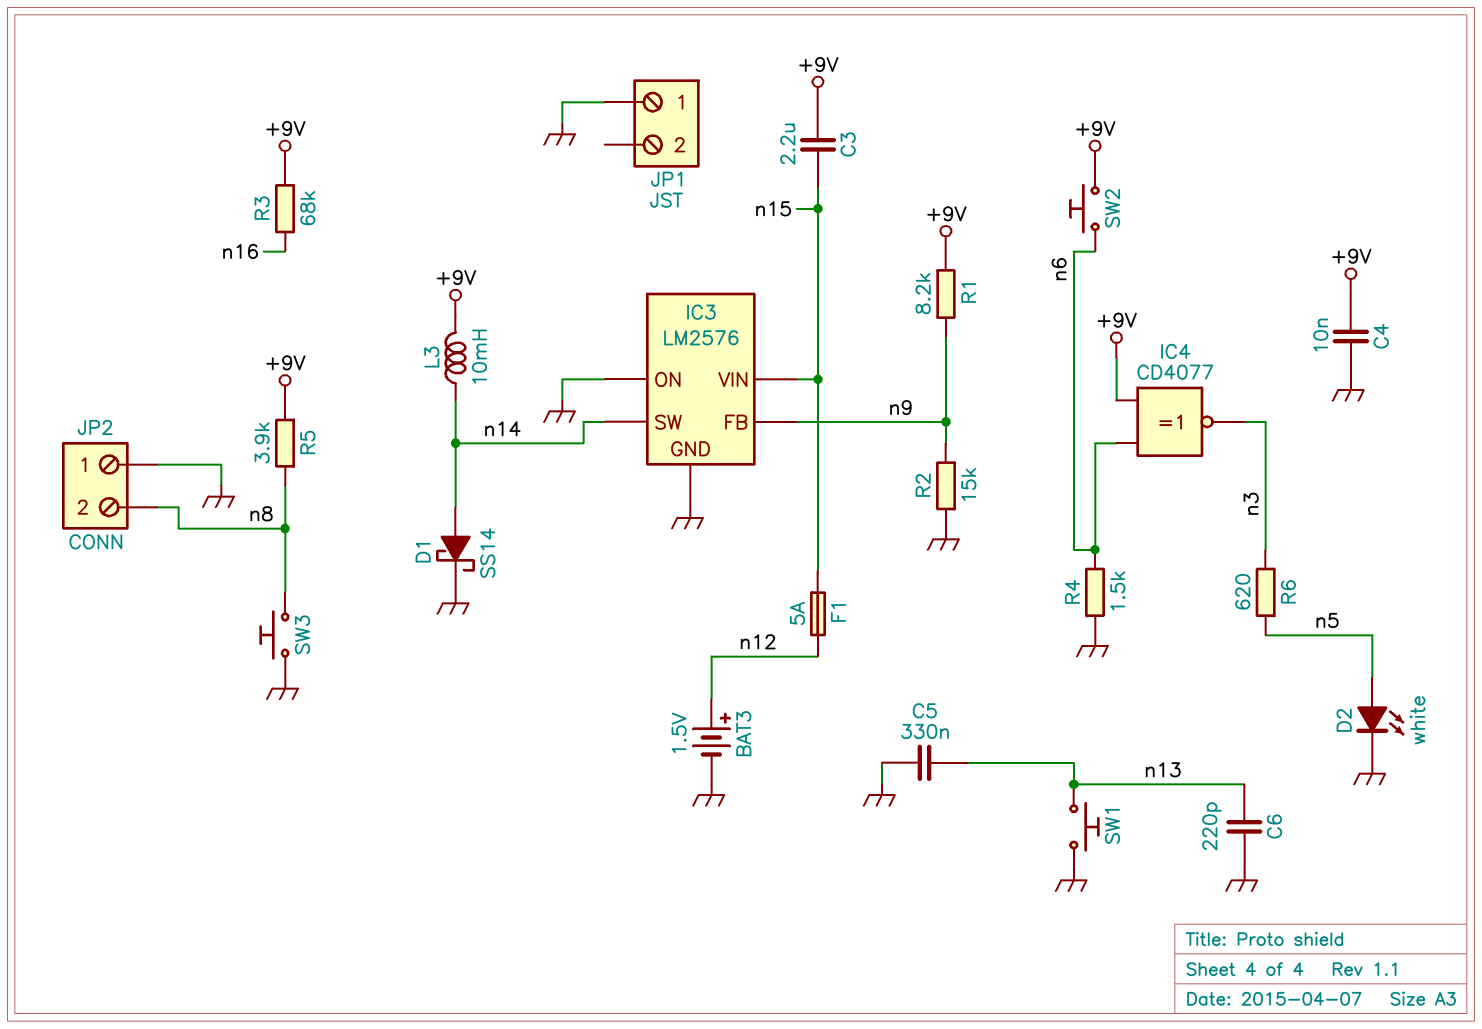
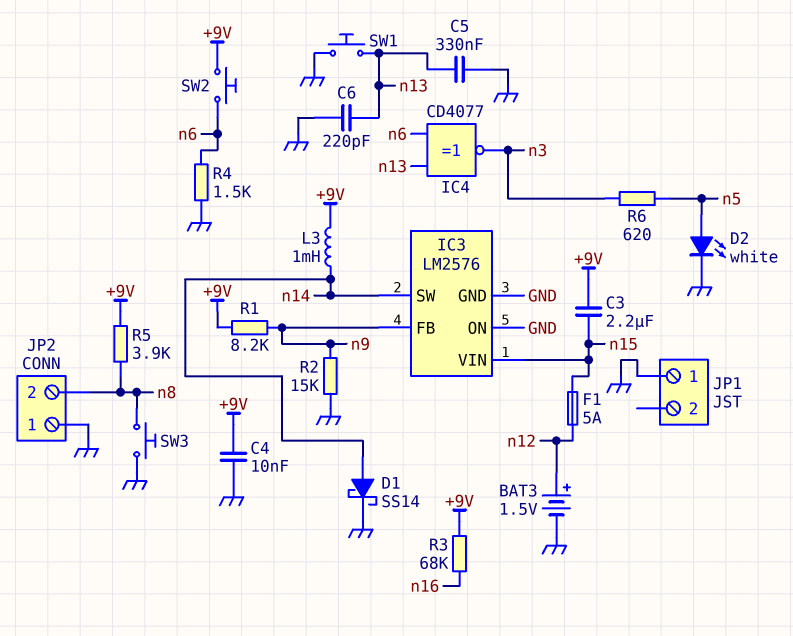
IC4: XNOR CD4077 (in +9V, in n6, out n3) -> XNOR CD4077 (in n6, in n13, out n3)
L3: 10mH (+9V, n14) -> 1mH (+9V, n14)

